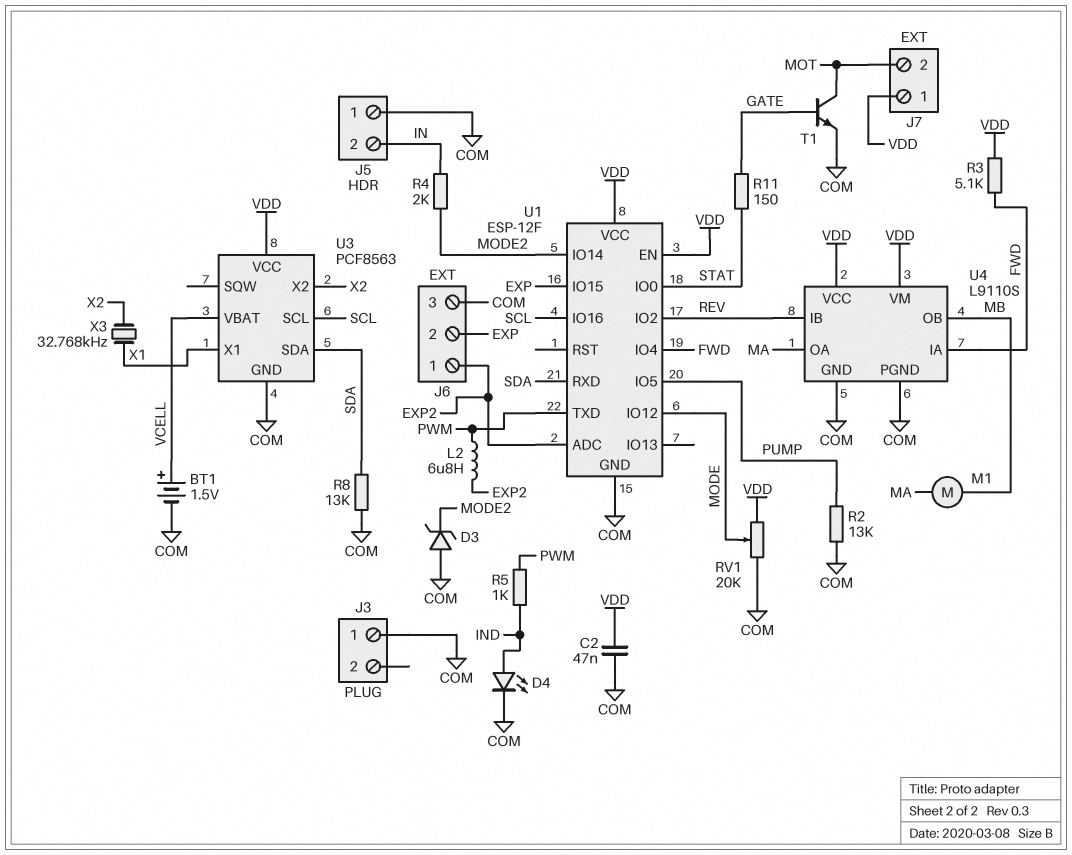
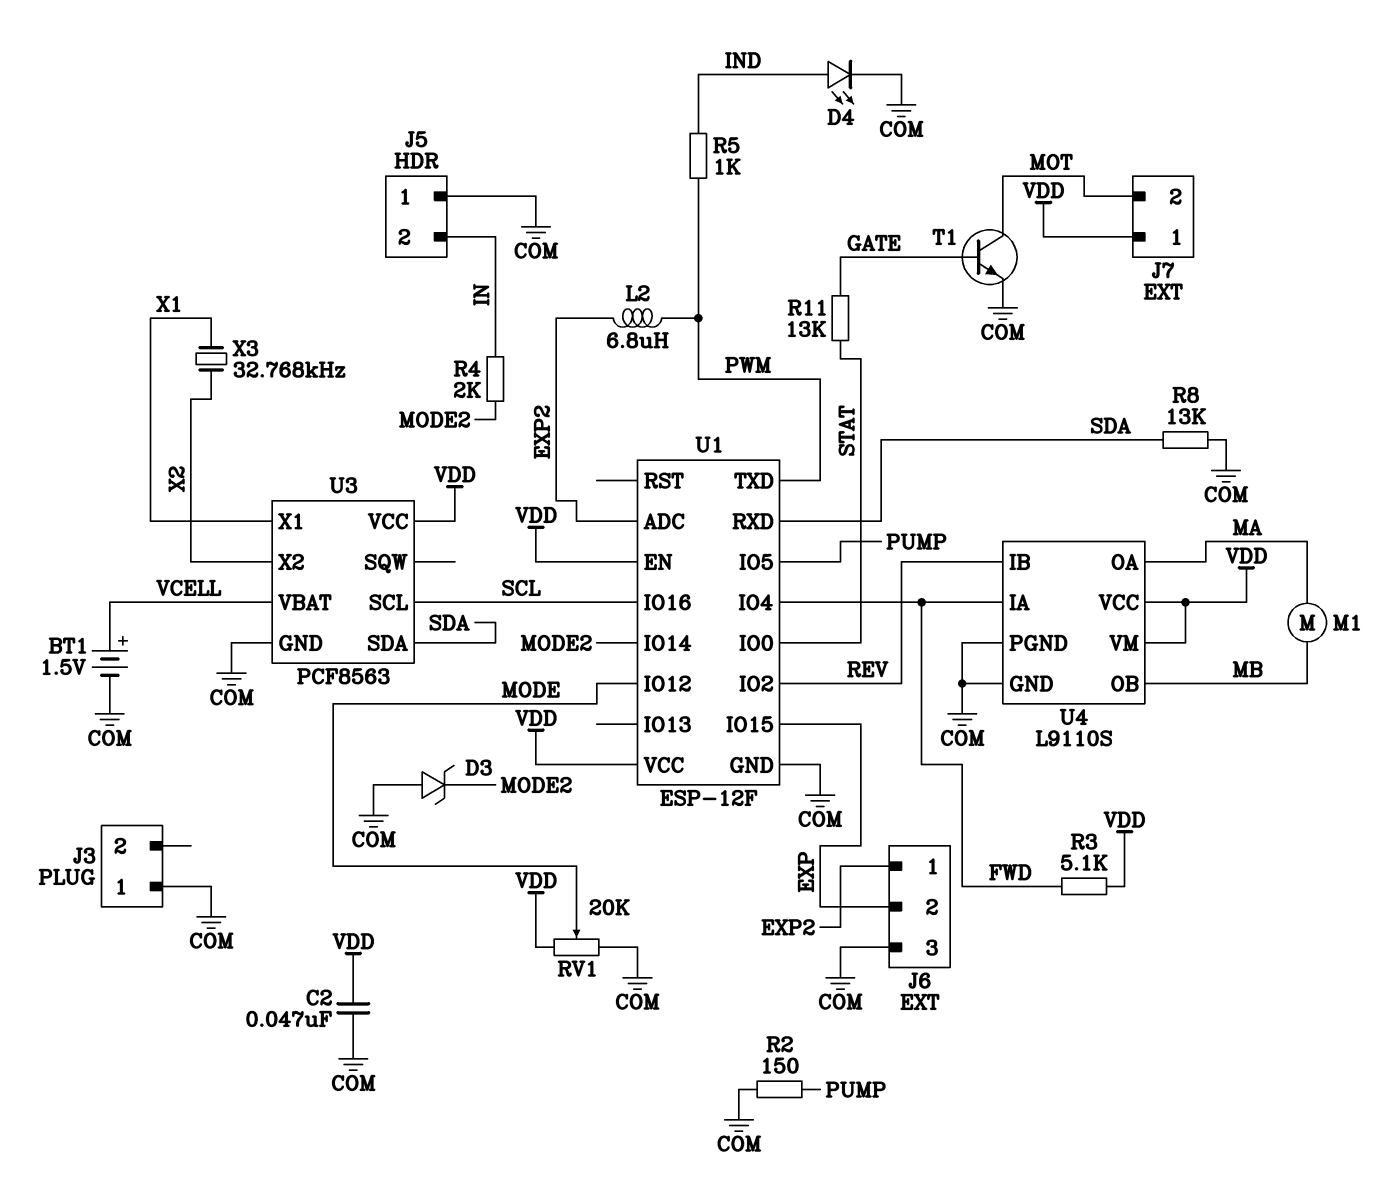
R2: 13k (COM, PUMP) -> 150 (COM, PUMP)
R11: 150 (GATE, STAT) -> 13k (GATE, STAT)

